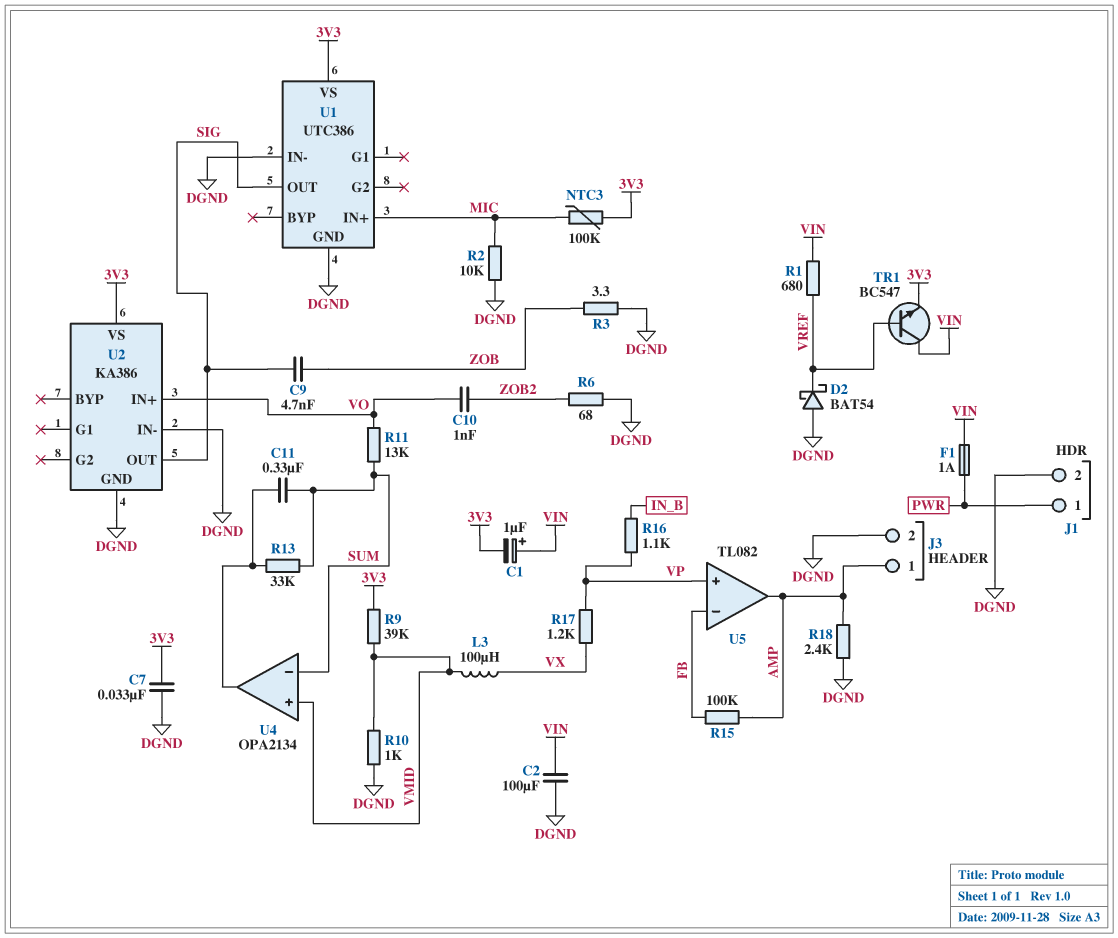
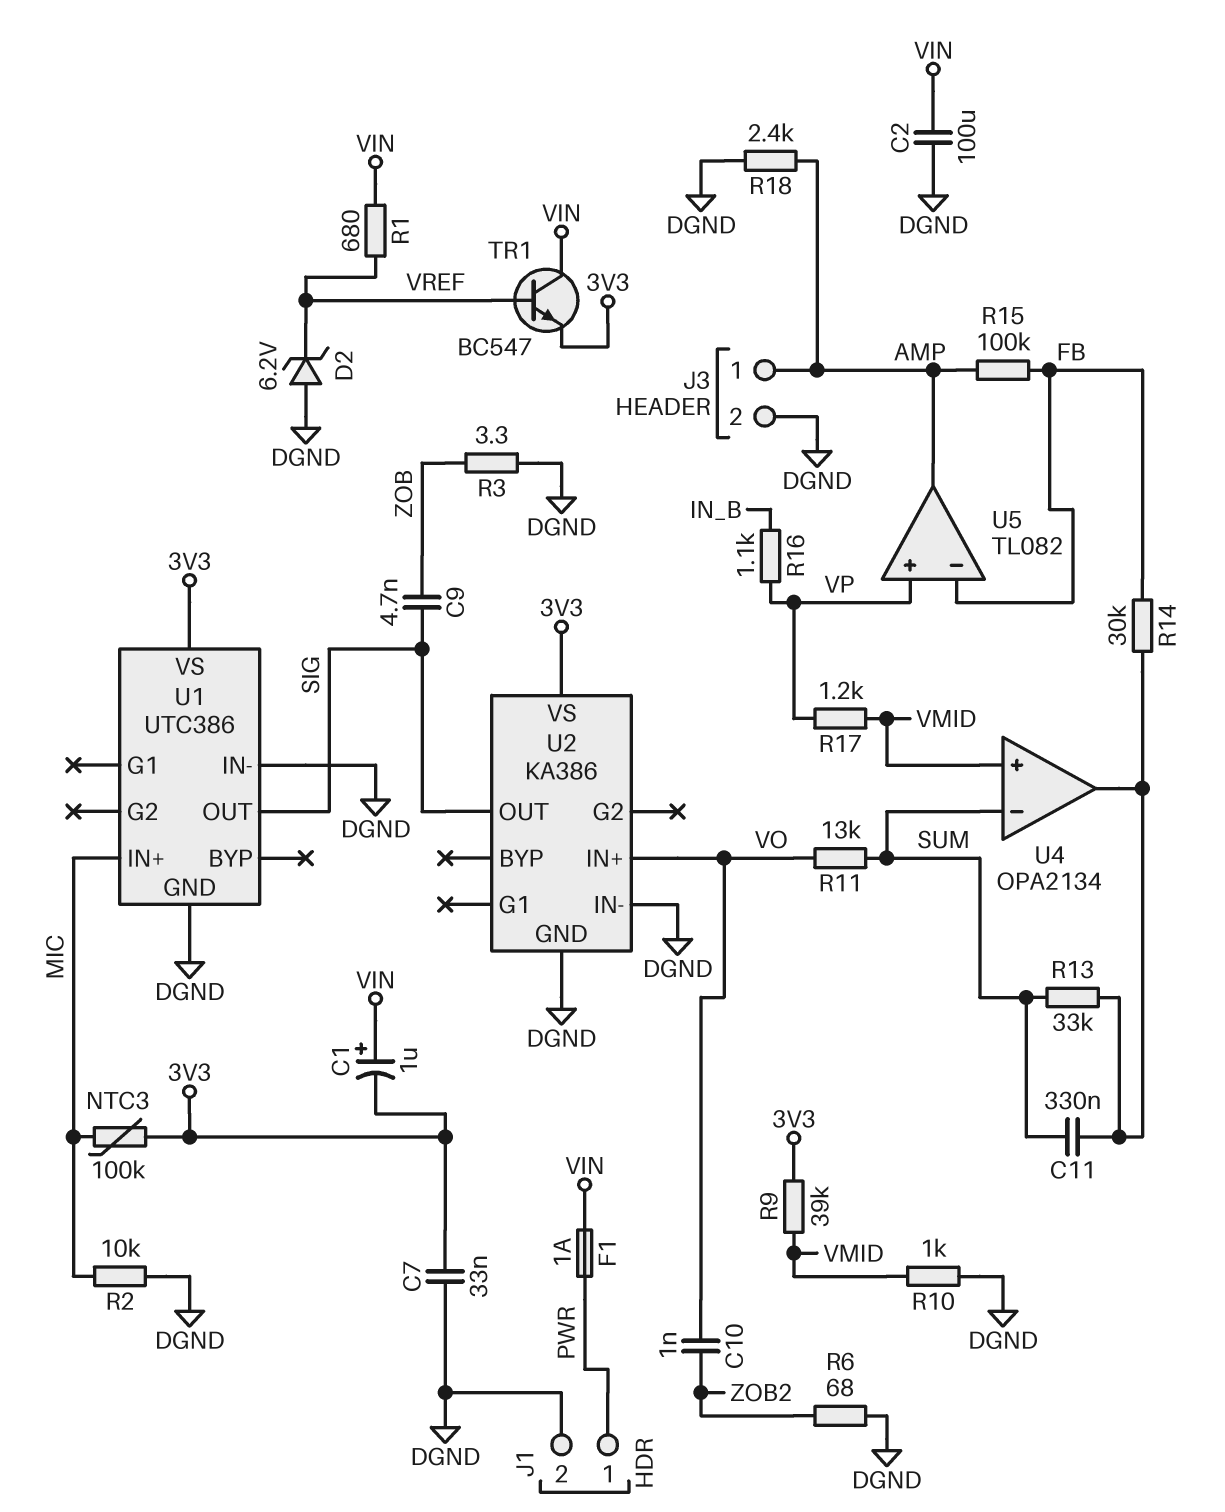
D2: schottky BAT54 (A DGND, K VREF) -> zener 6.2V (A DGND, K VREF)
L3: 100uH (VMID, VX) -> none
R14: none -> 30k (FB, U4/out)
R17: 1.2k (VP, VX) -> 1.2k (VMID, VP)

